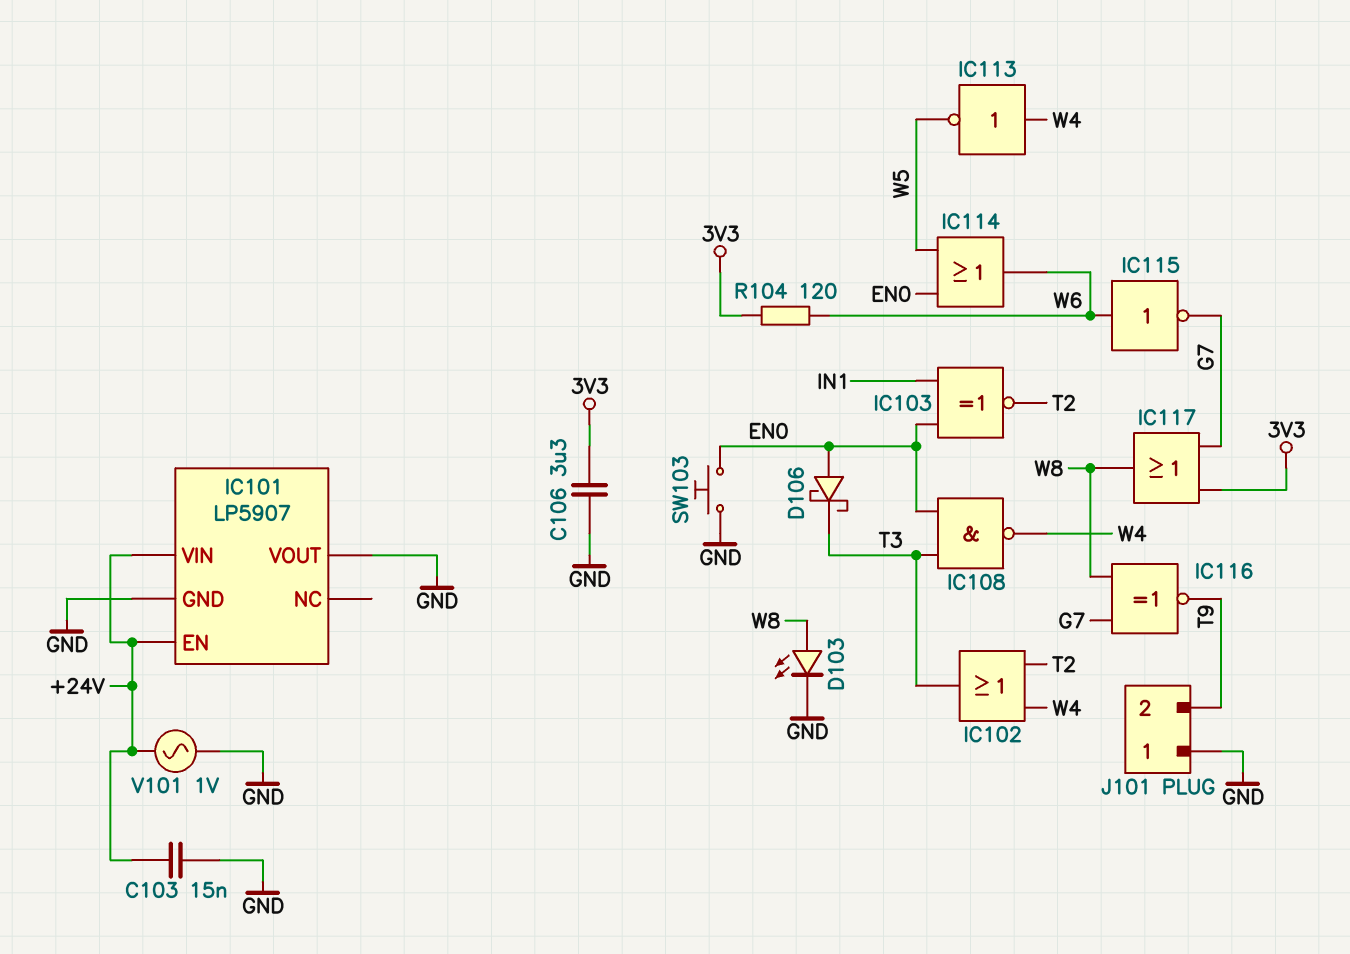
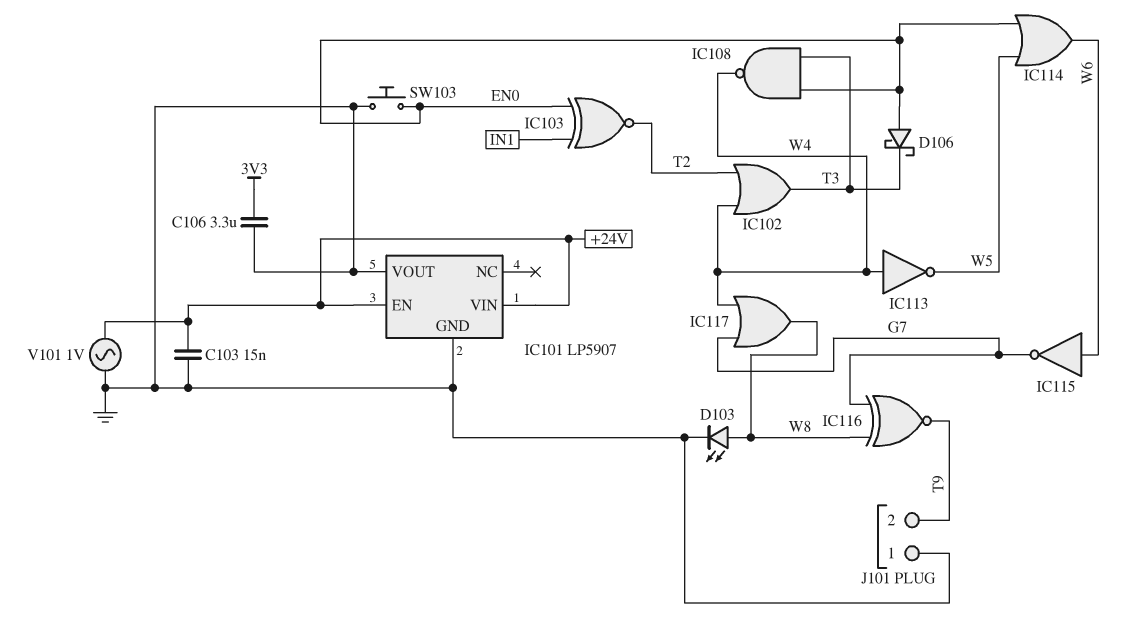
IC117: OR (in 3V3, in G7, out W8) -> OR (in G7, in W4, out W8)
R104: 120 (3V3, W6) -> none

